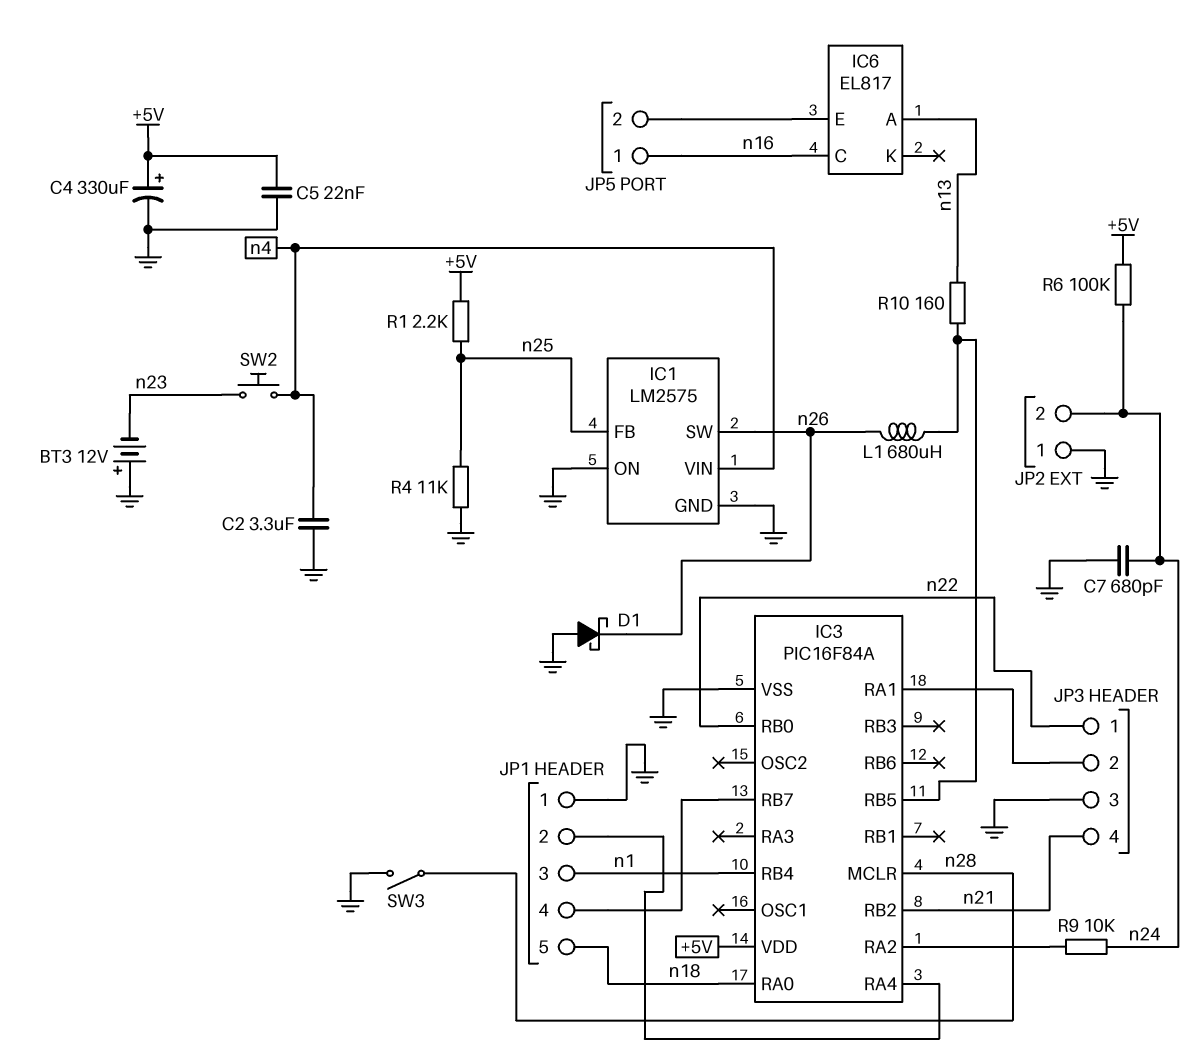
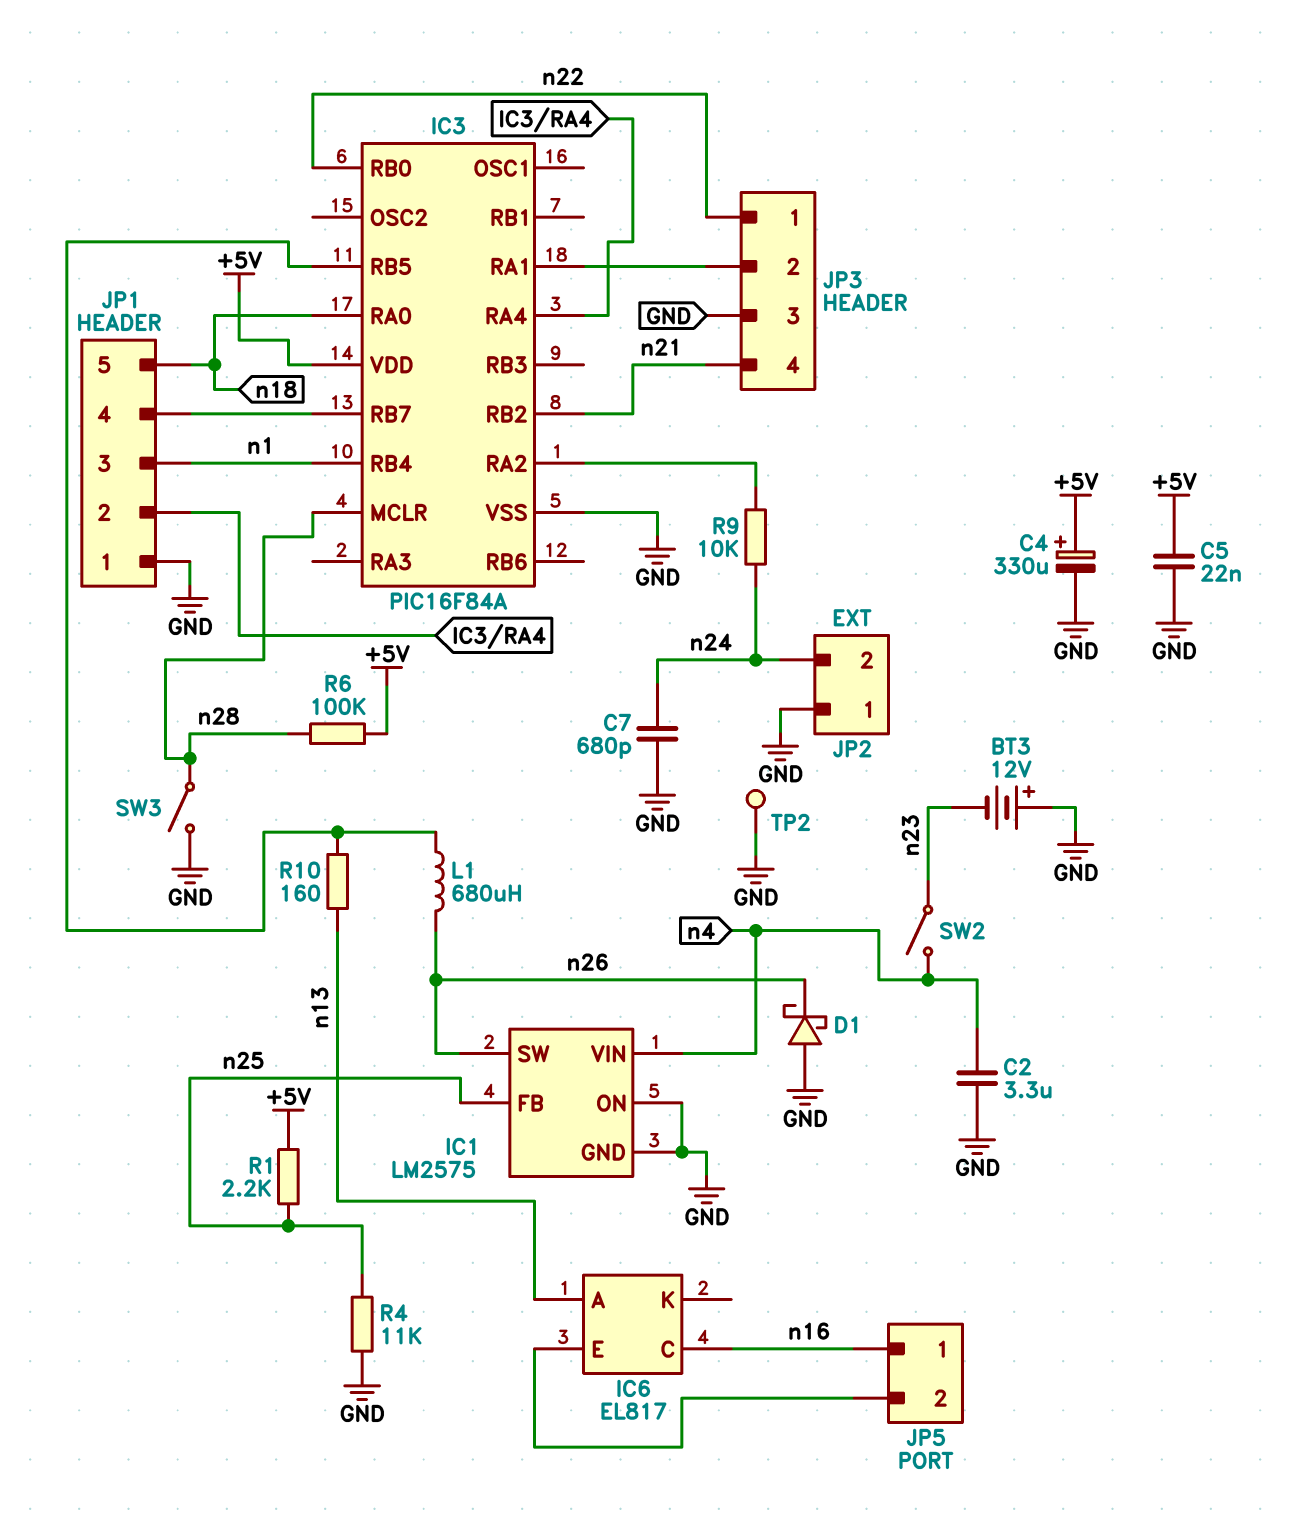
R6: 100k (+5V, n24) -> 100k (+5V, n28)
SW2: button (n4, n23) -> switch (n4, n23)
TP2: none -> test point (GND)

